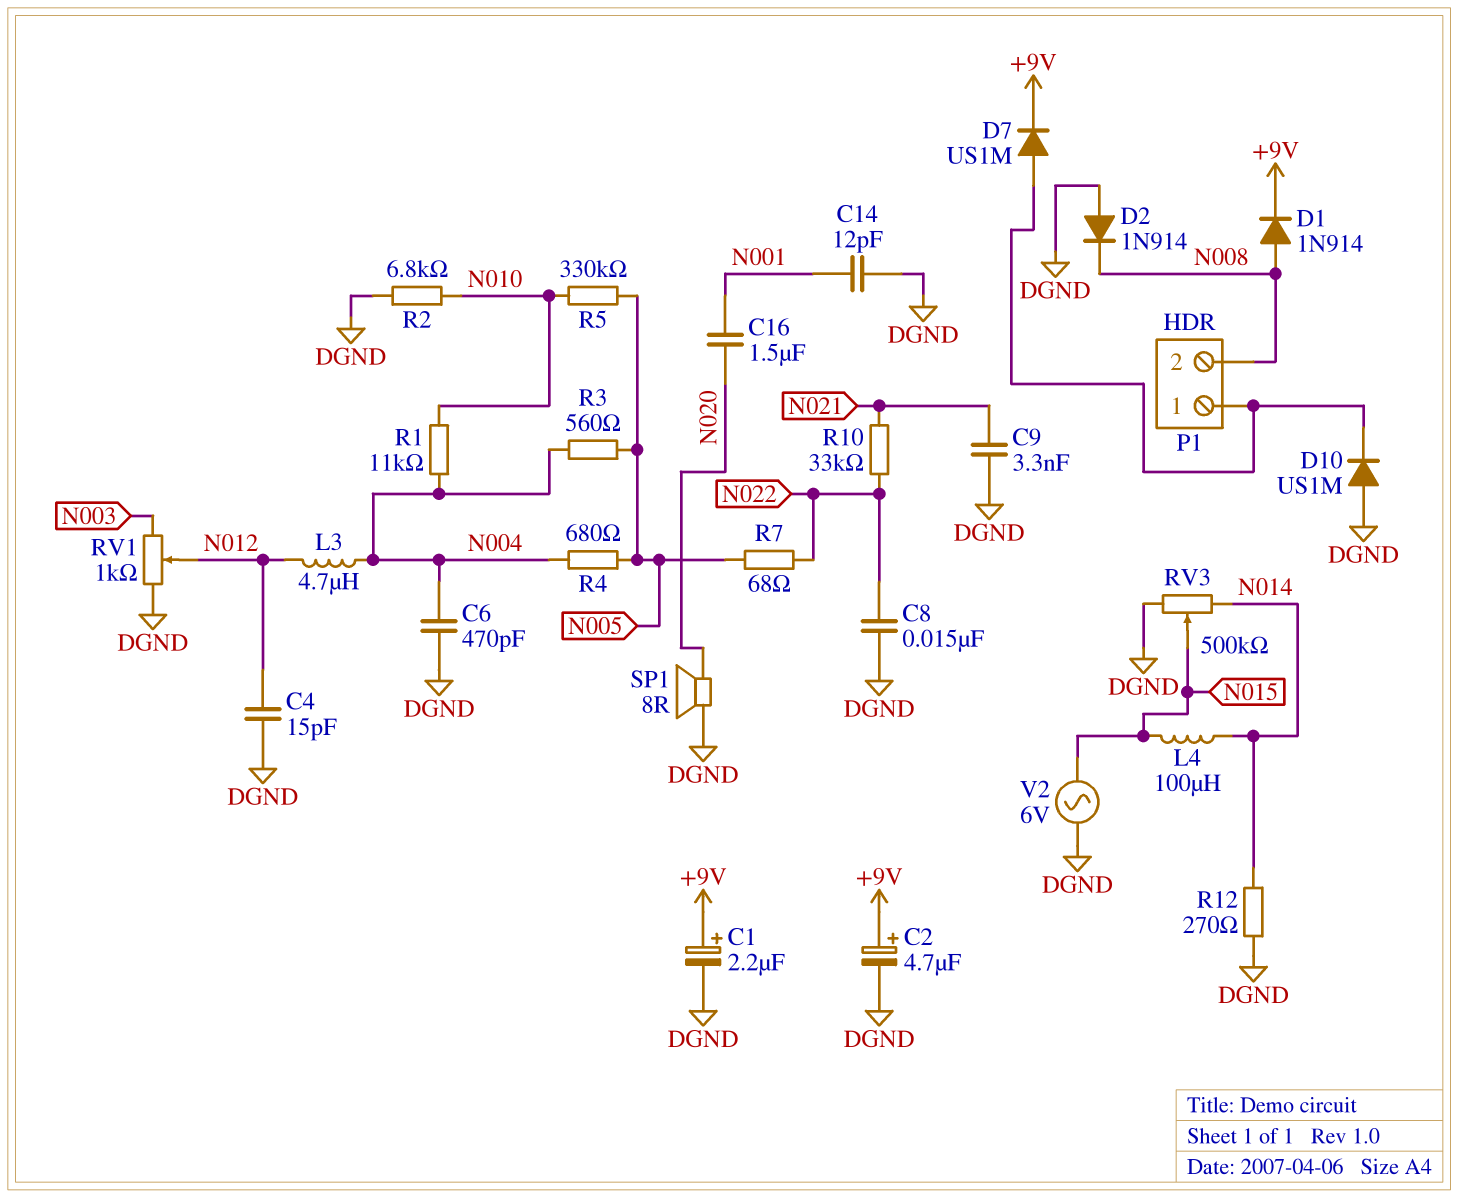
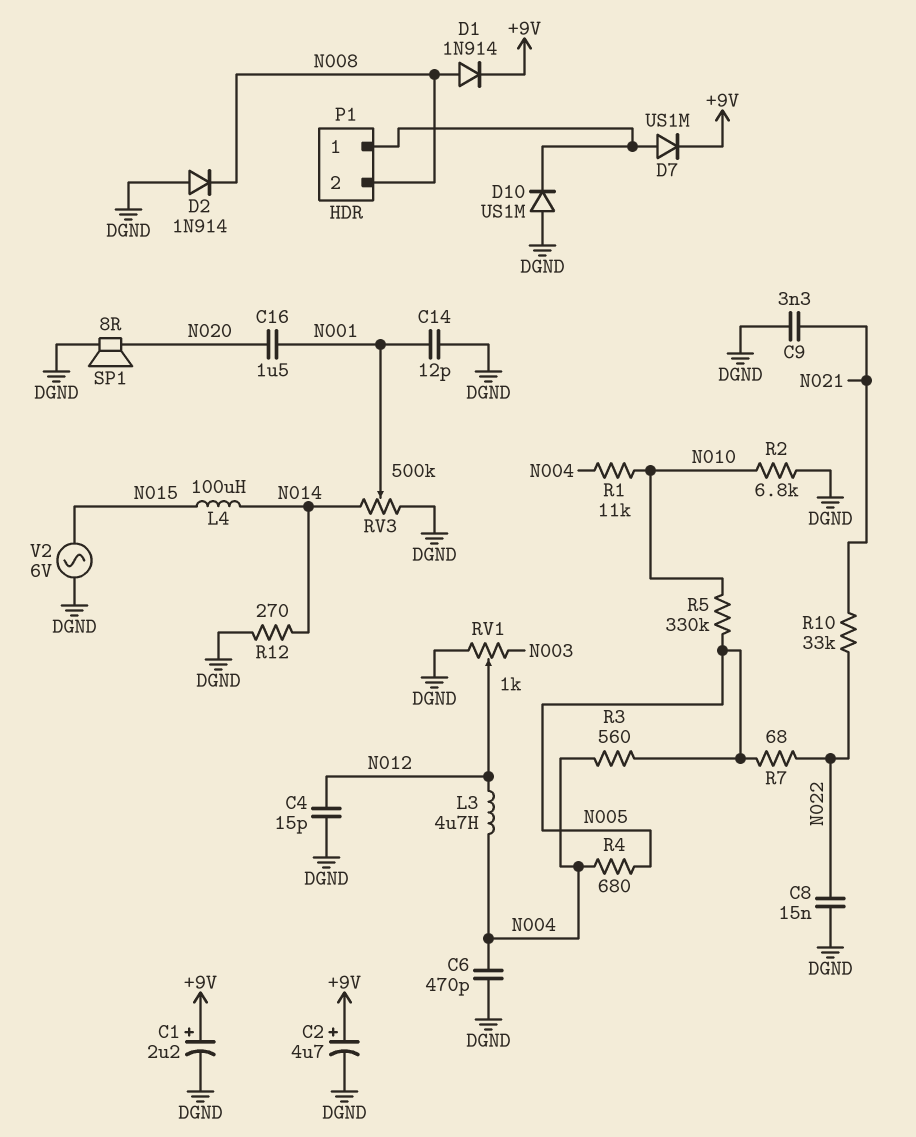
RV3: 500k (DGND, N014, wiper N015) -> 500k (DGND, N014, wiper N001)

